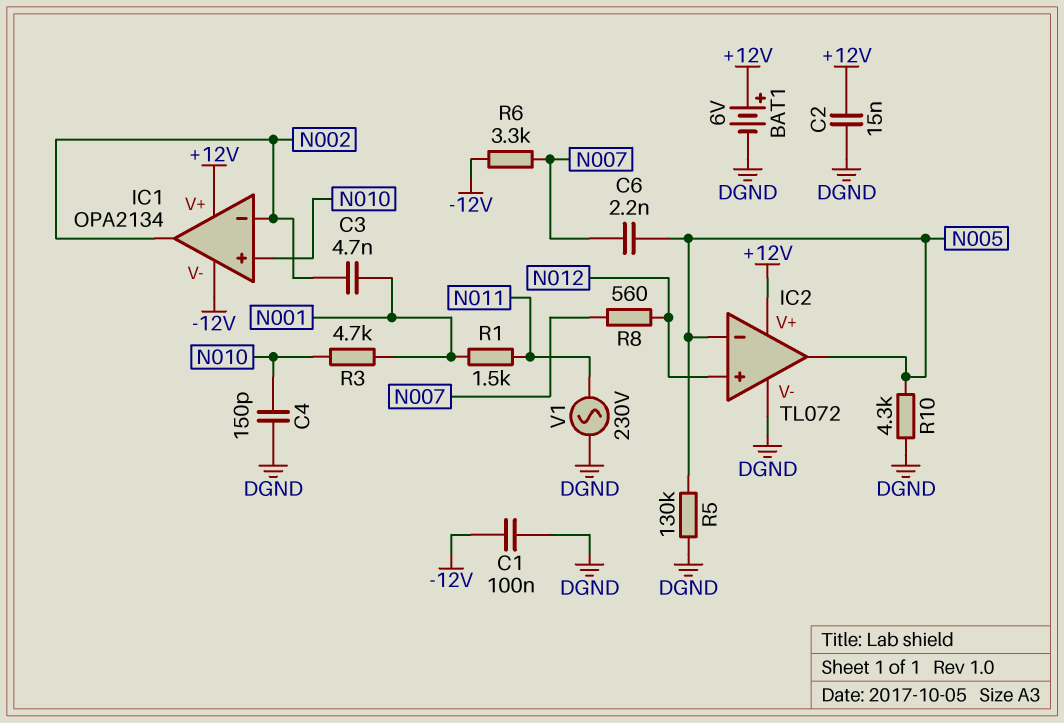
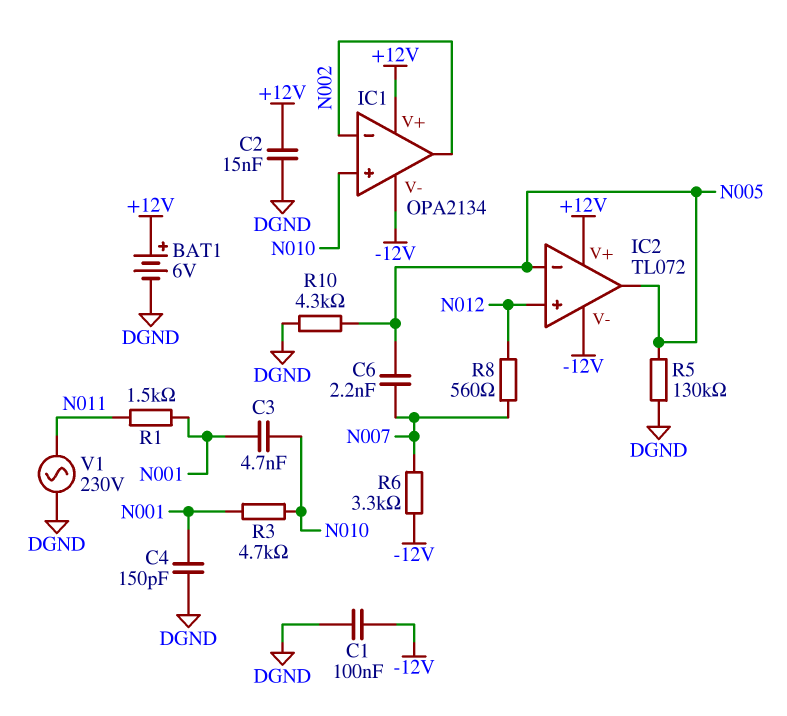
C3: 4.7nF (N001, N002) -> 4.7nF (N001, N010)
C4: 150pF (DGND, N010) -> 150pF (DGND, N001)
IC2 pin V-: DGND -> -12V

